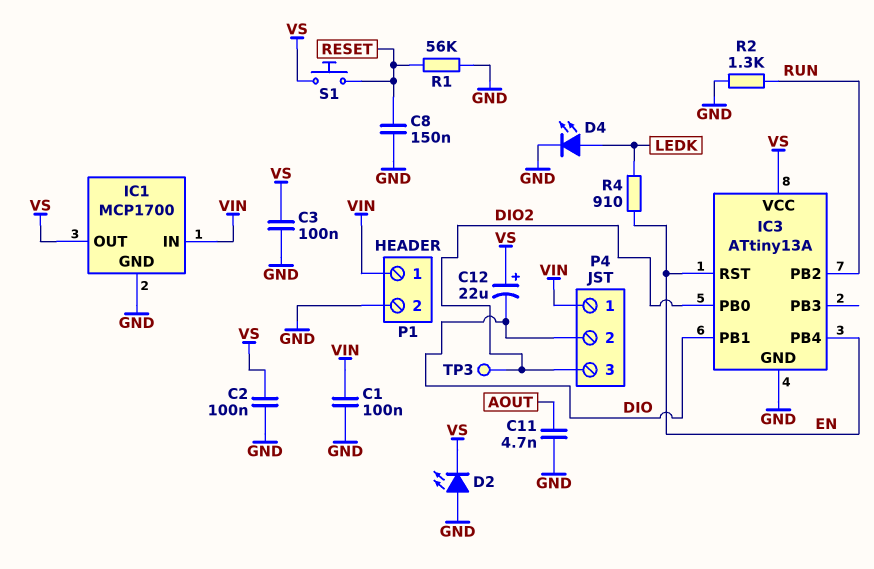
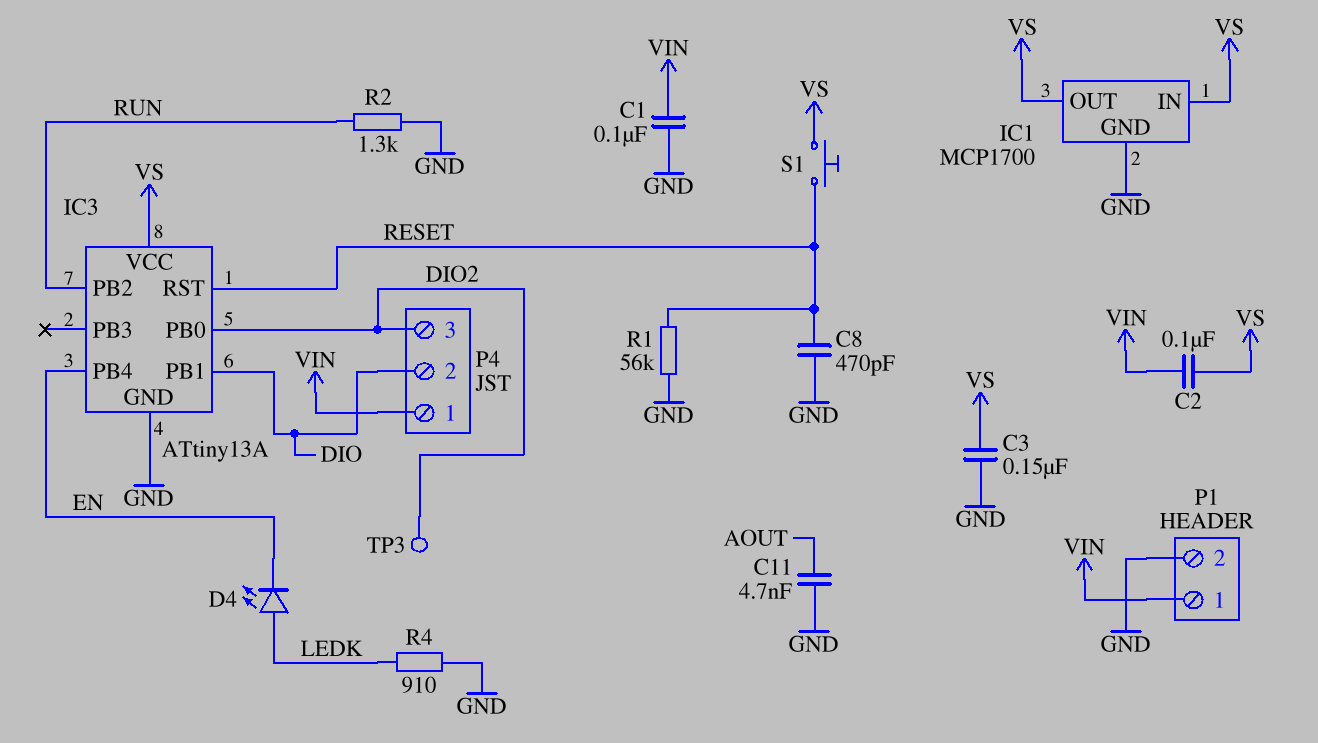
C2: 100nF (GND, VS) -> 100nF (VIN, VS)
C3: 100nF (GND, VS) -> 150nF (GND, VS)
C8: 150nF (GND, RESET) -> 470pF (GND, RESET)
C12: 22uF (plus VS, minus DIO) -> none
D2: LED (A GND, K VS) -> none
D4: LED (A LEDK, K GND) -> LED (A LEDK, K EN)
IC1 pin IN: VIN -> VS
IC3 pin RST: EN -> RESET
R4: 910 (EN, LEDK) -> 910 (GND, LEDK)

